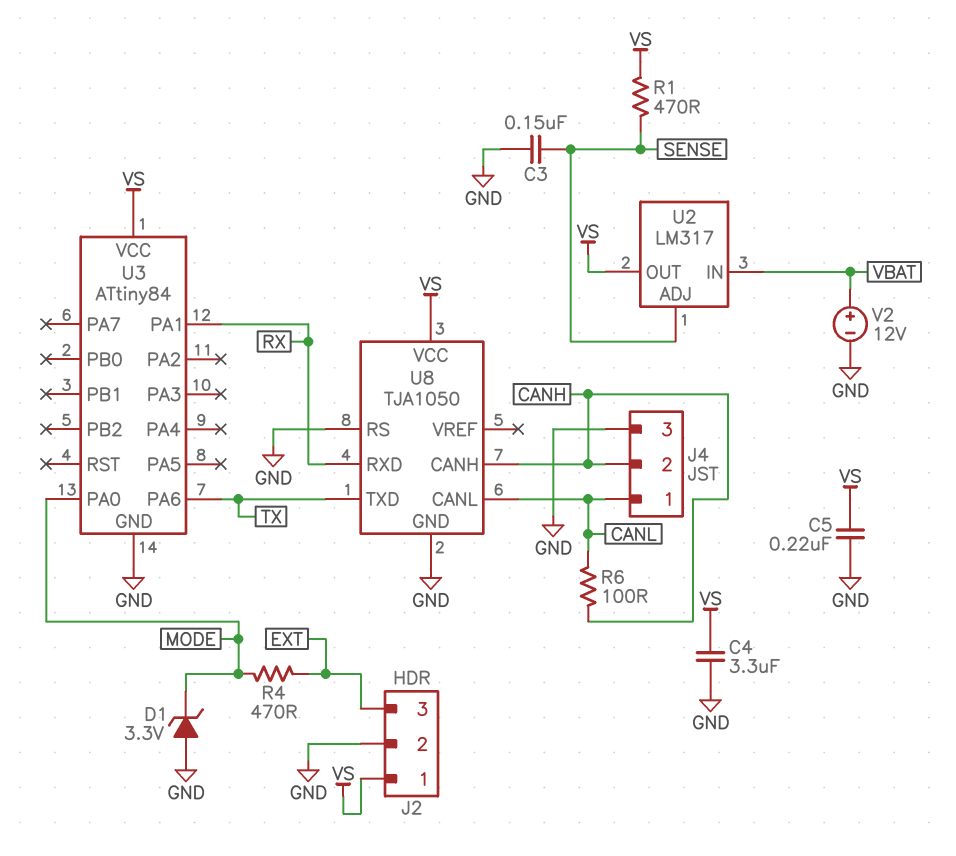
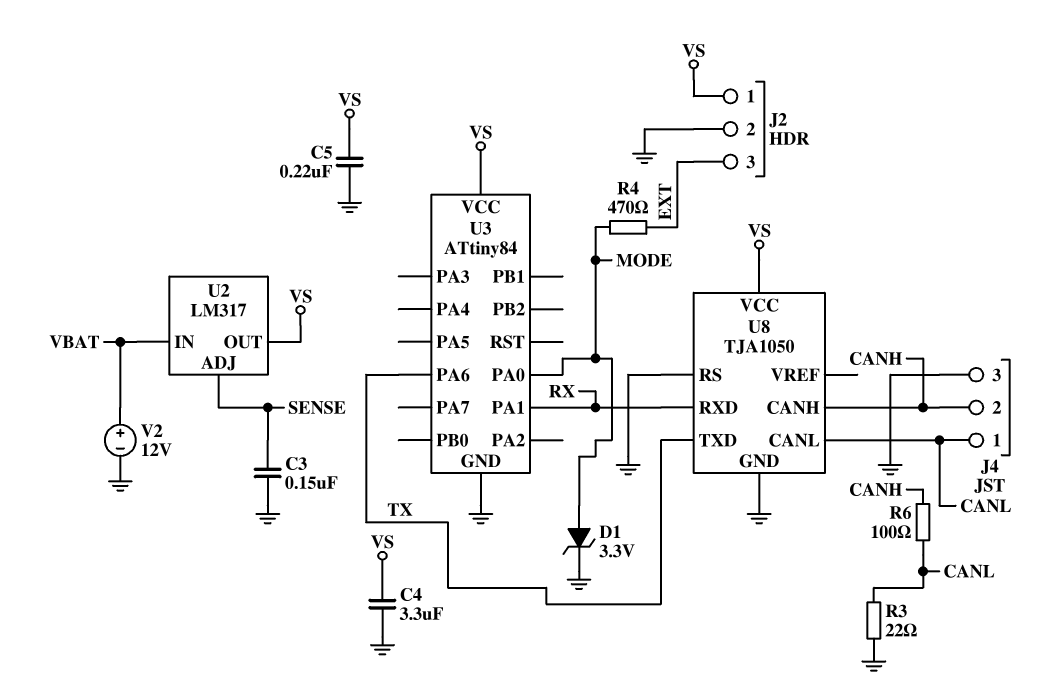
D1: zener 3.3V (A GND, K MODE) -> zener 3.3V (A MODE, K GND)
R1: 470 (SENSE, VS) -> none
R3: none -> 22 (CANL, GND)

